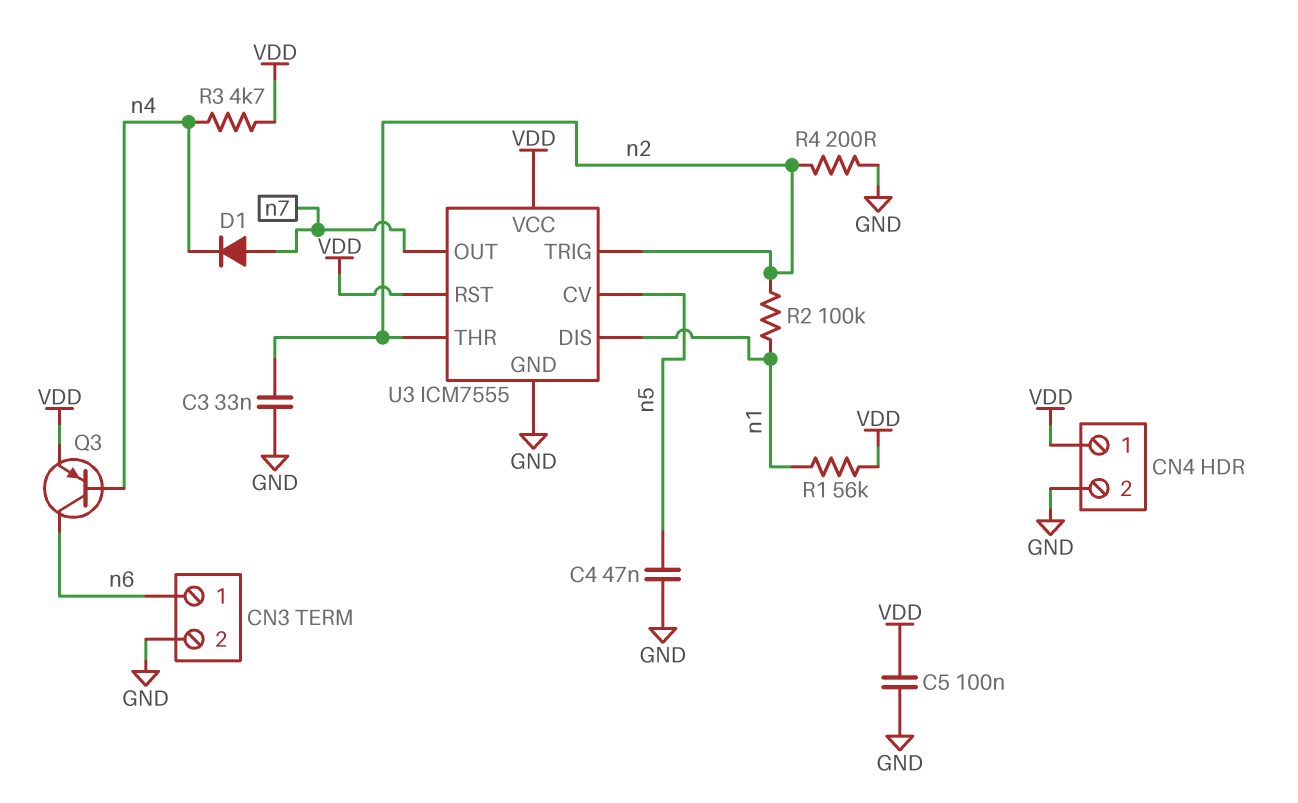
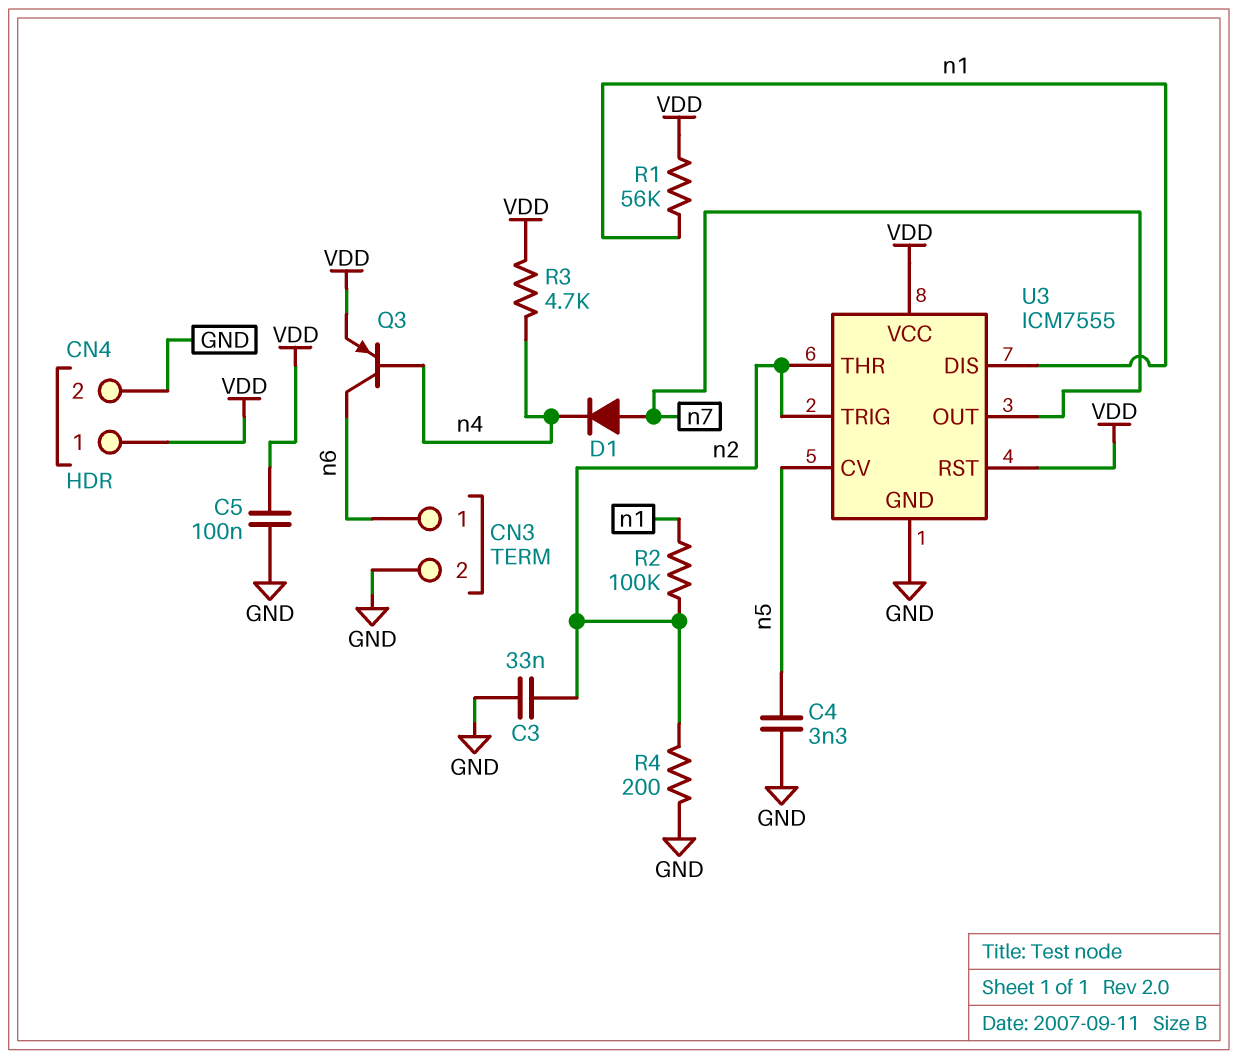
C4: 47nF (GND, n5) -> 3.3nF (GND, n5)

